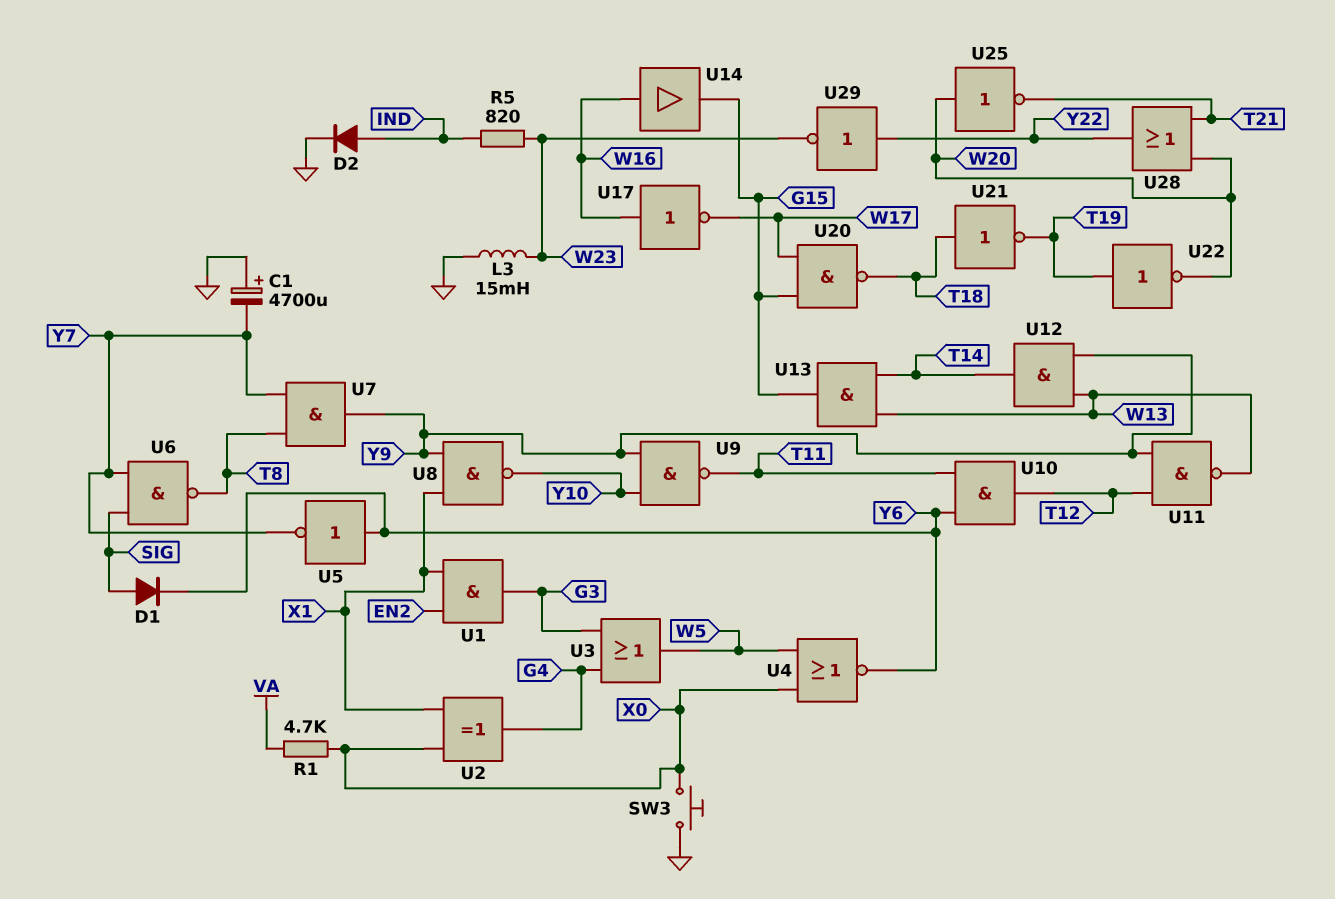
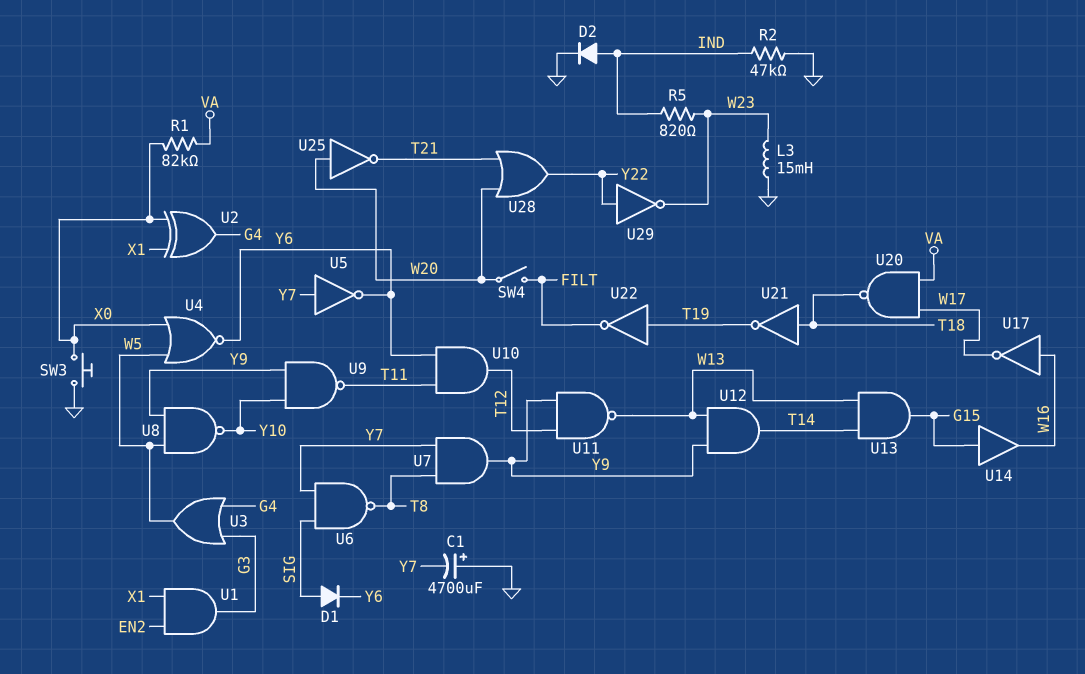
R1: 4.7k (VA, X0) -> 82k (VA, X0)
R2: none -> 47k (GND, IND)
SW4: none -> switch (FILT, W20)
U5: NOT (in Y6, out Y7) -> NOT (in Y7, out Y6)
U8: NAND (in X1, in Y9, out Y10) -> NAND (in W5, in Y9, out Y10)
U14: buffer (in W16, out G15) -> buffer (in G15, out W16)
U20: NAND (in G15, in W17, out T18) -> NAND (in VA, in W17, out T18)
U22: NOT (in T19, out W20) -> NOT (in T19, out FILT)

